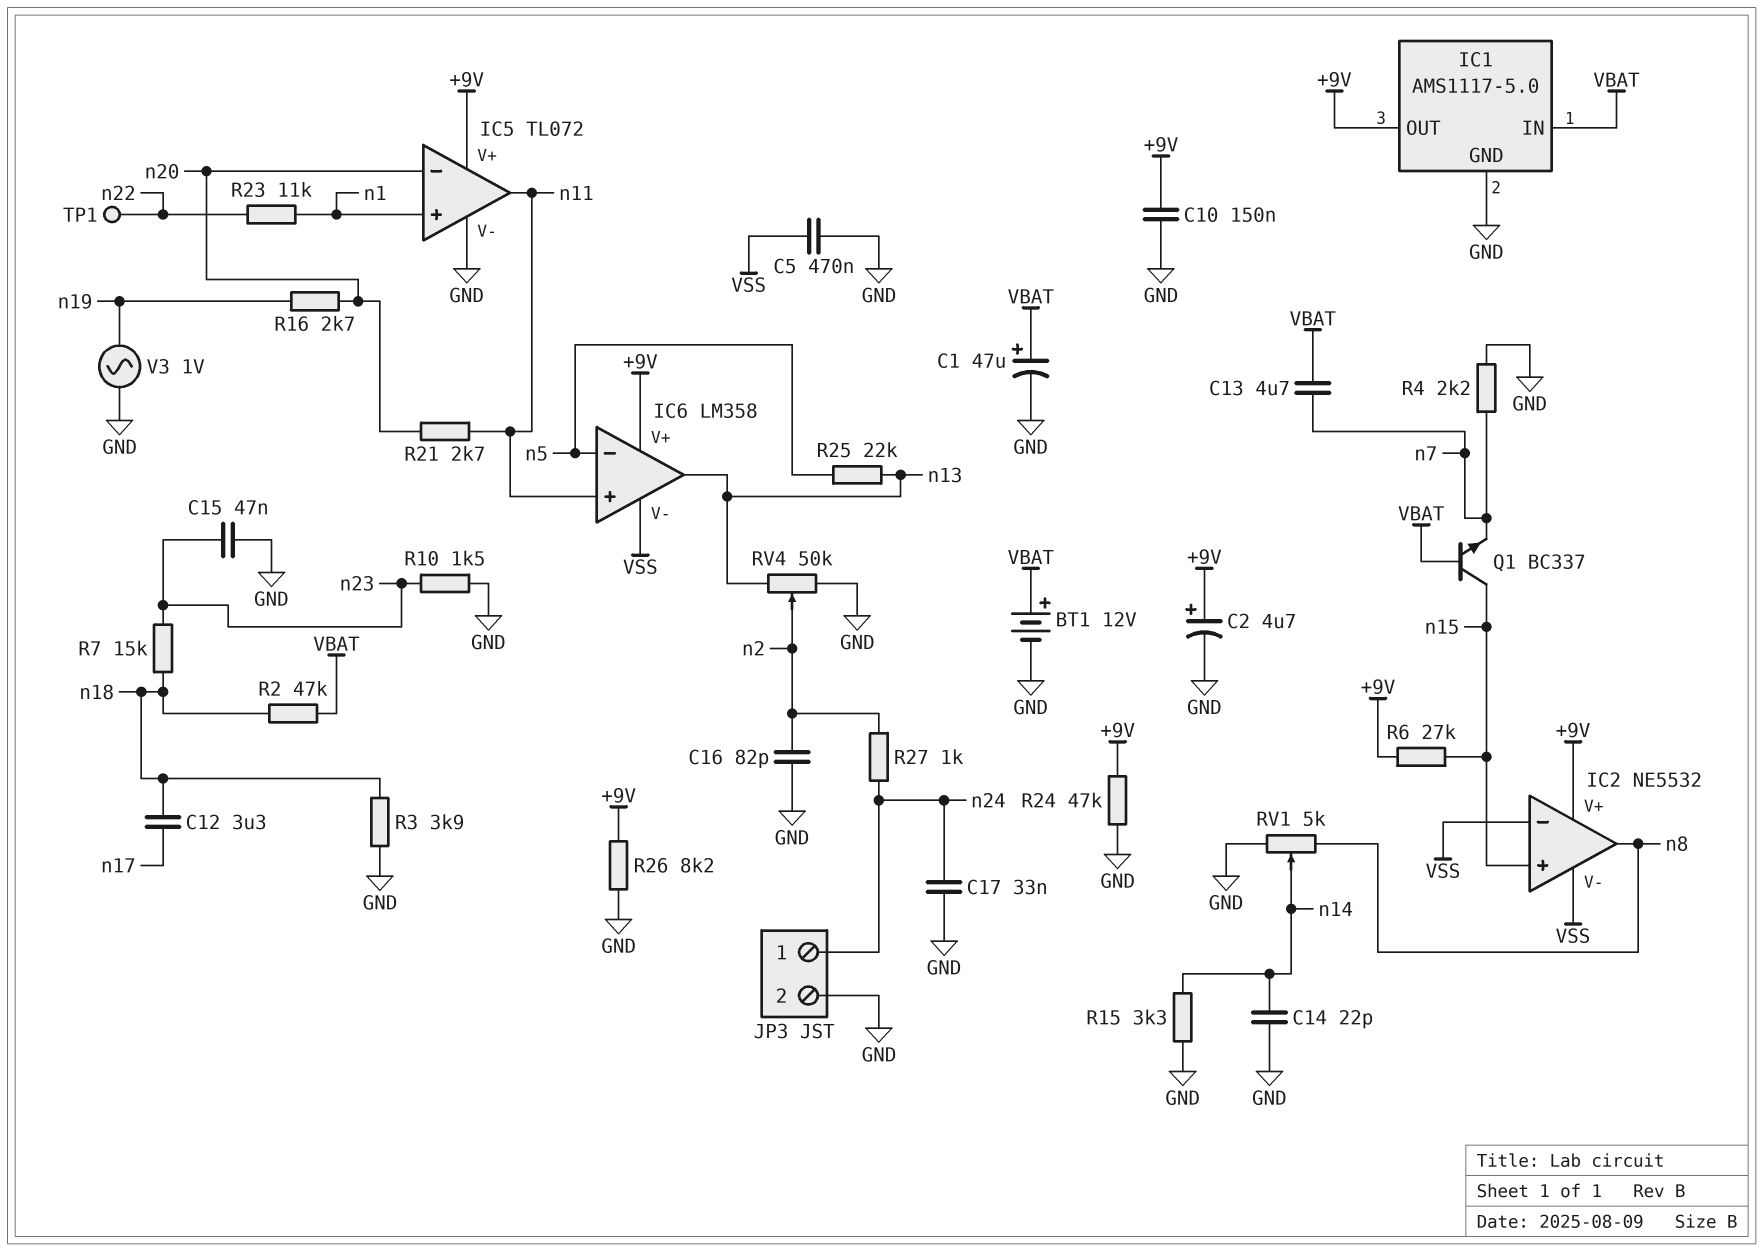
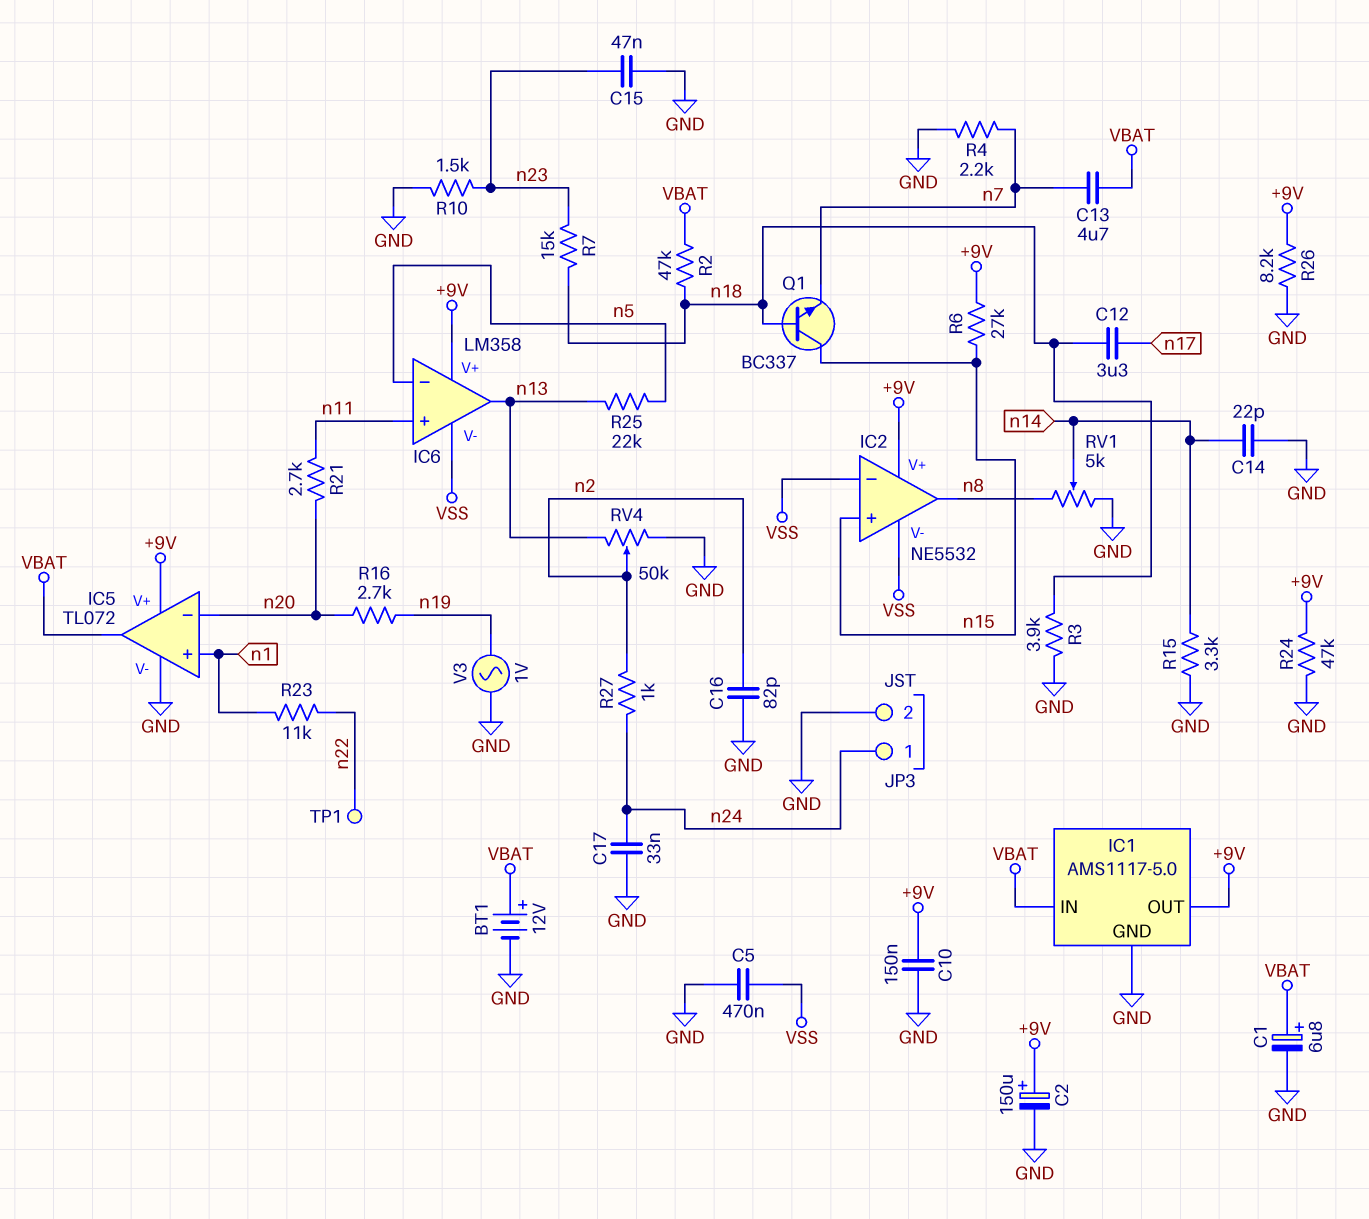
C1: 47uF (plus VBAT, minus GND) -> 6.8uF (plus VBAT, minus GND)
C2: 4.7uF (plus +9V, minus GND) -> 150uF (plus +9V, minus GND)
IC5 pin out: n11 -> VBAT
Q1: NPN BC337 (B VBAT, C n15, E n7) -> NPN BC337 (B n18, C n15, E n7)

